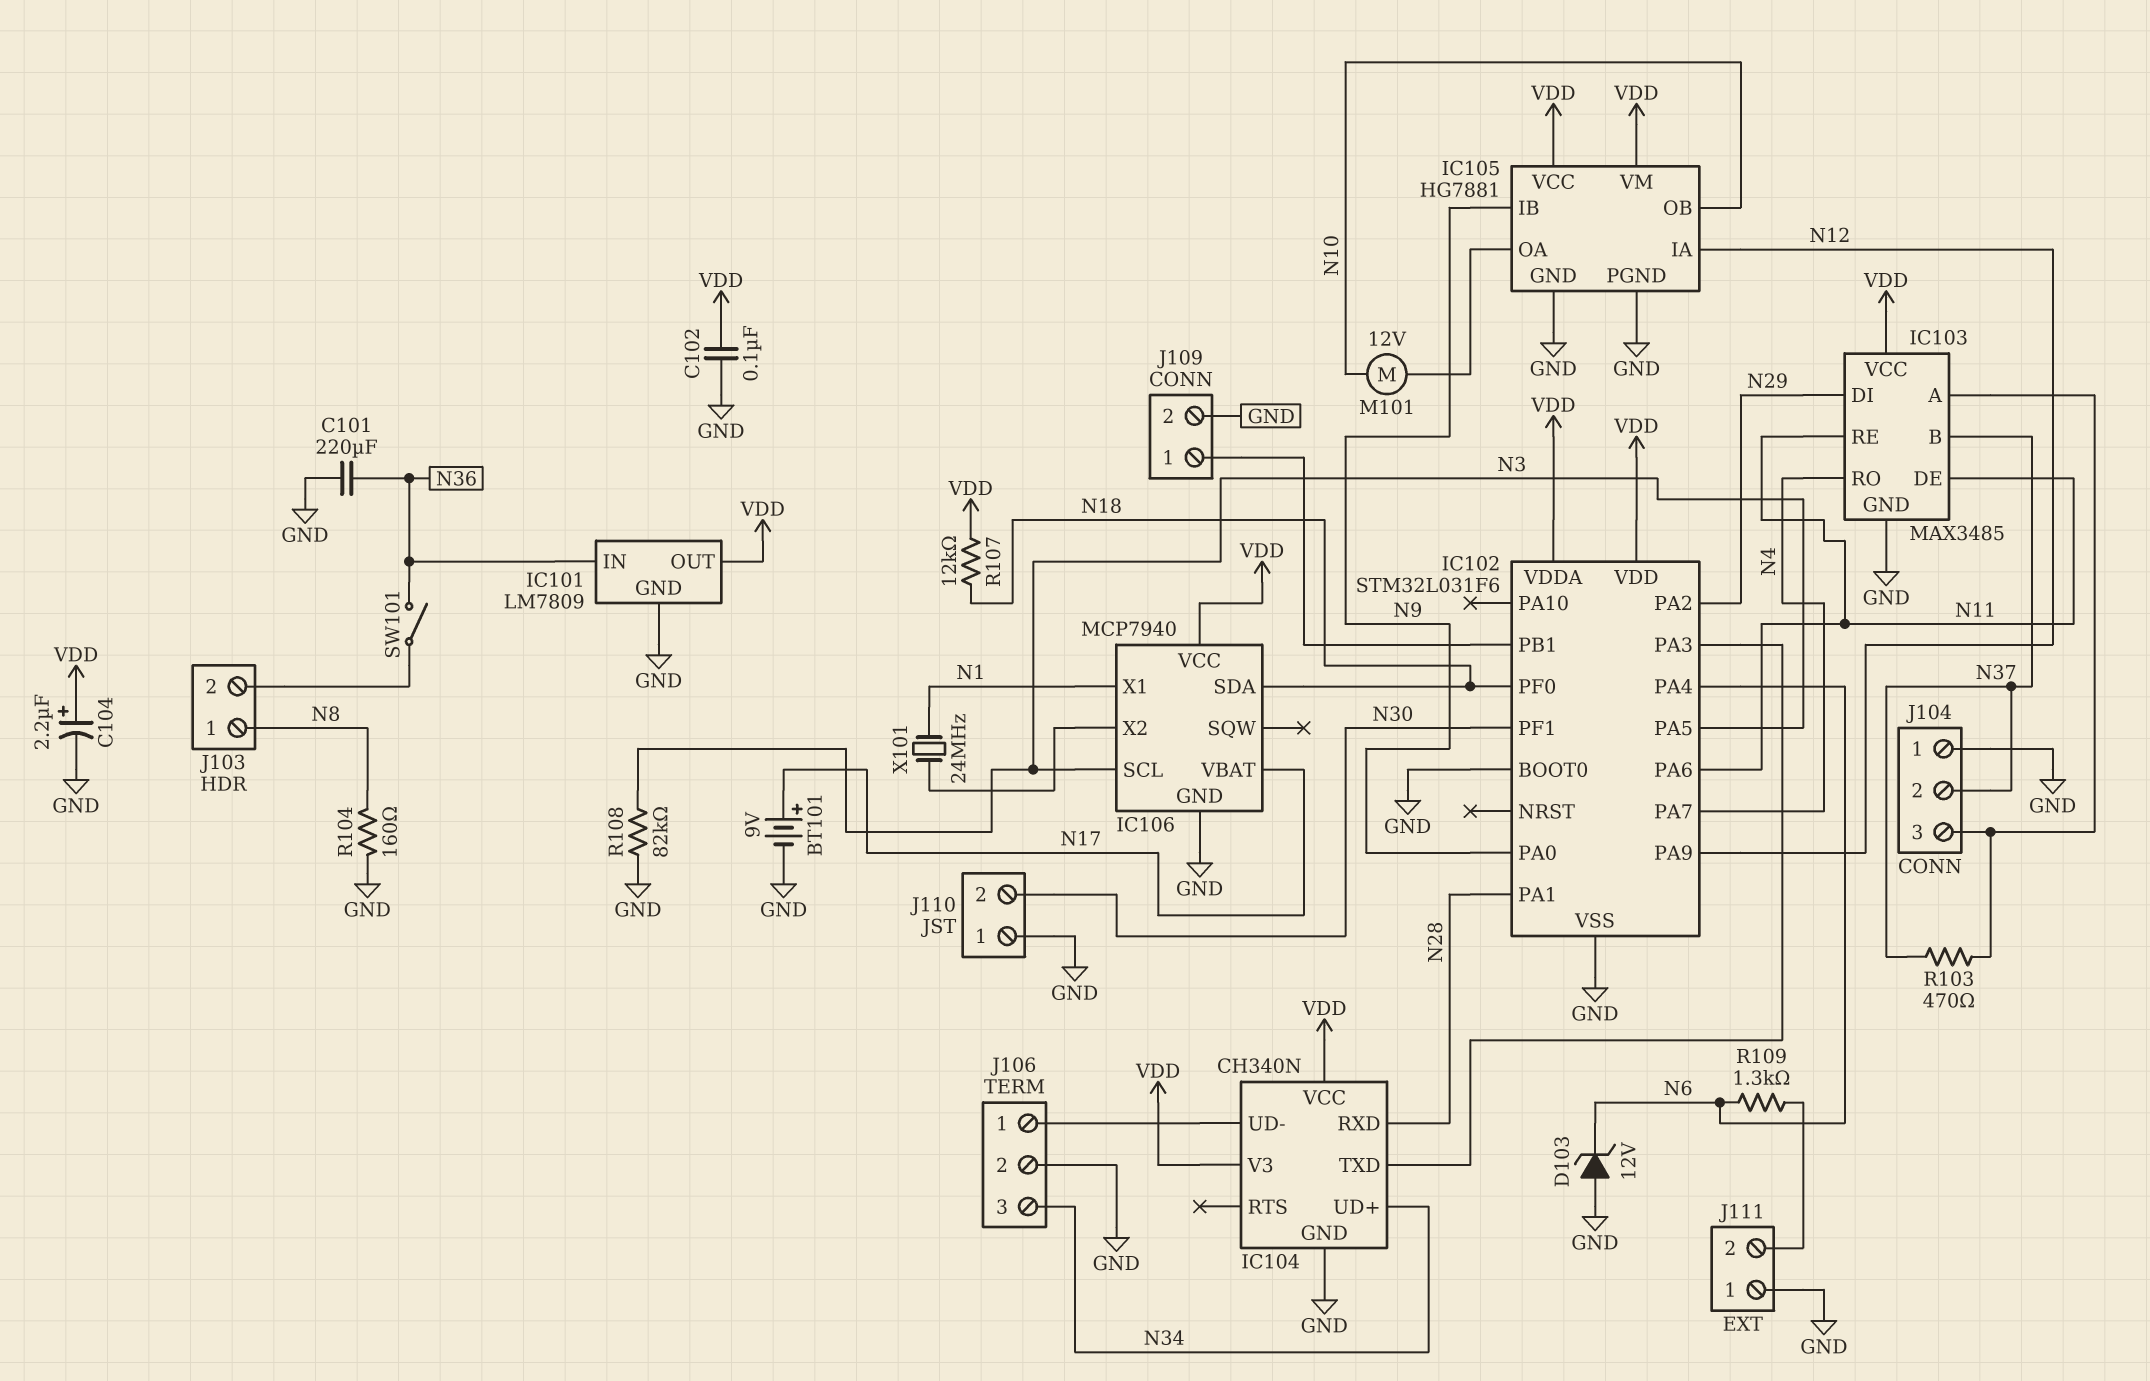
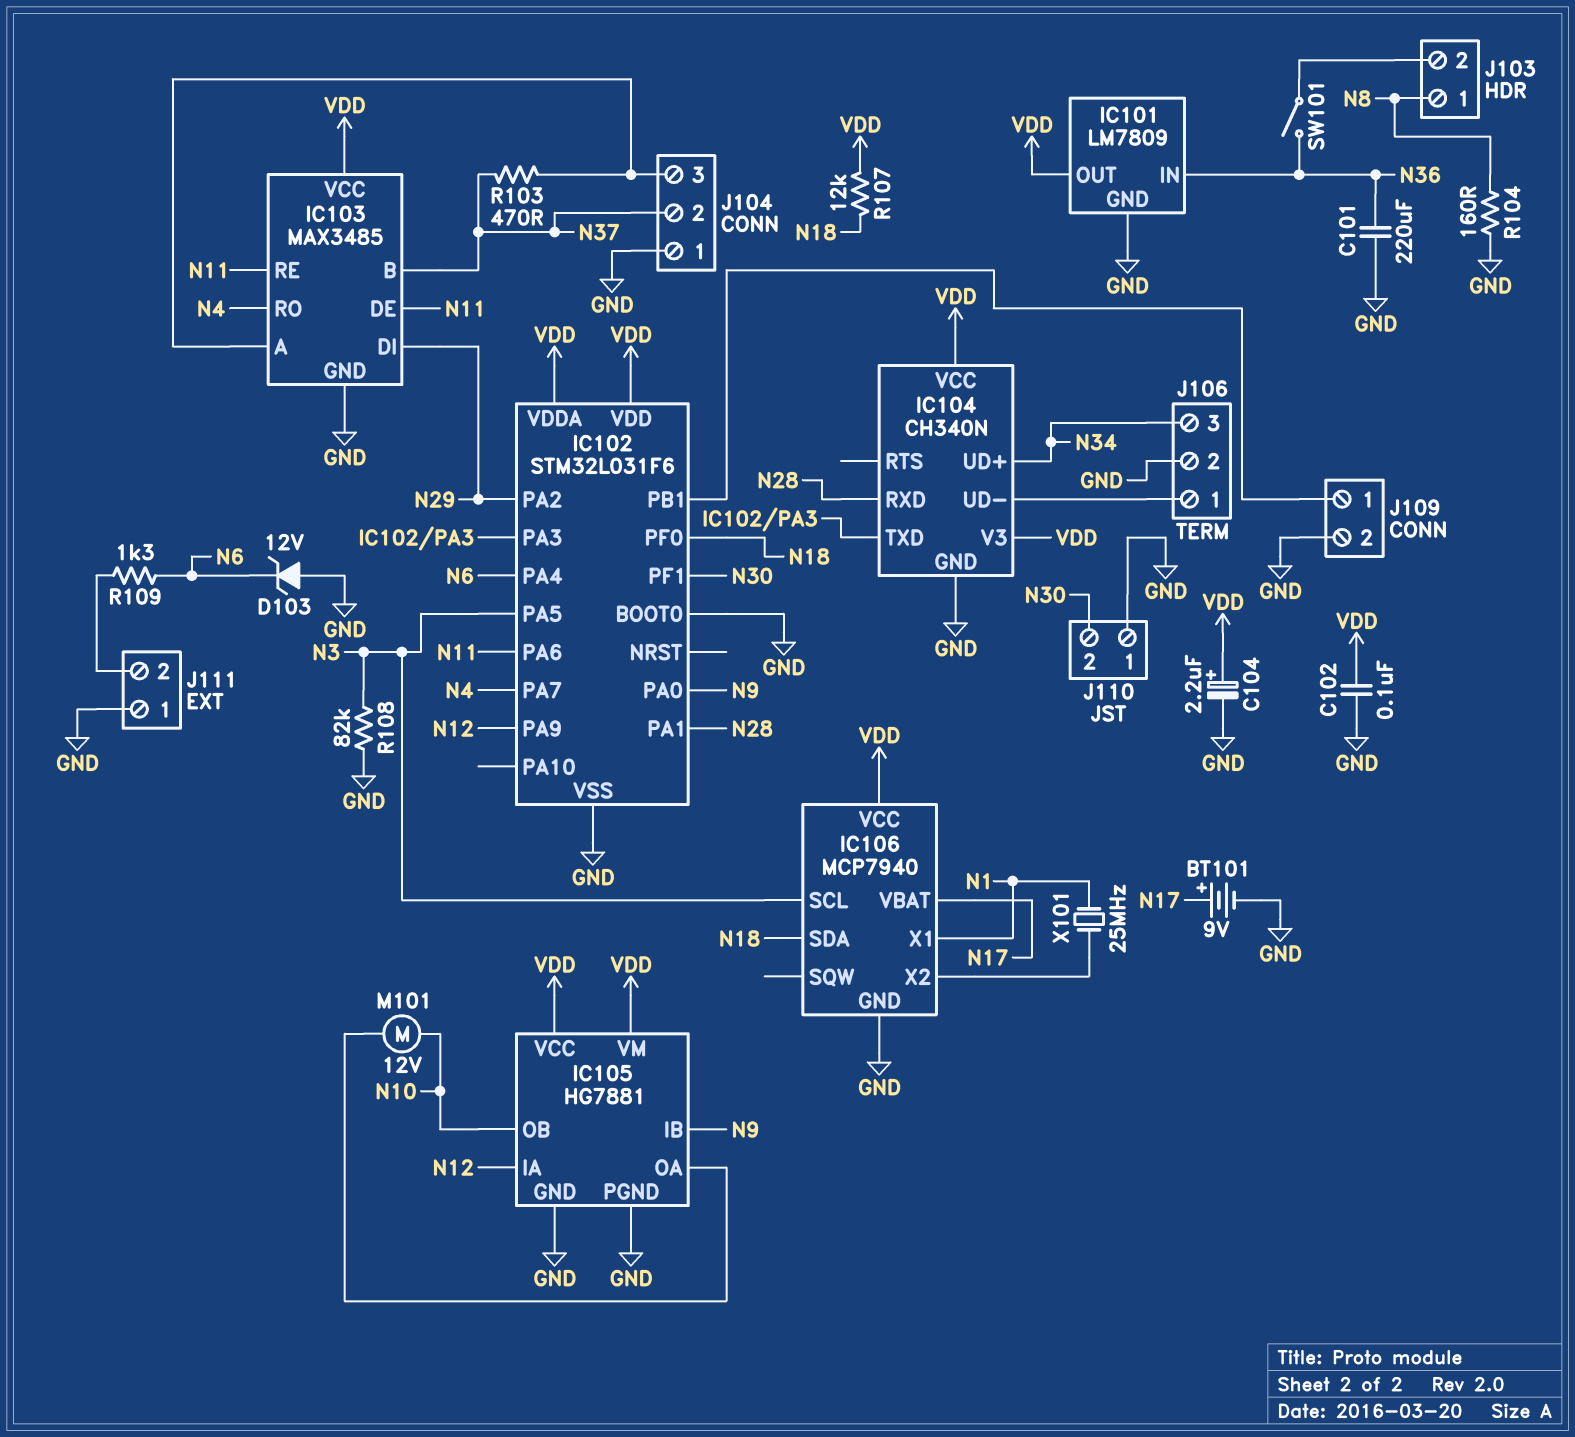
X101: 24MHz (IC106/X2, N1) -> 25MHz (IC106/X2, N1)

